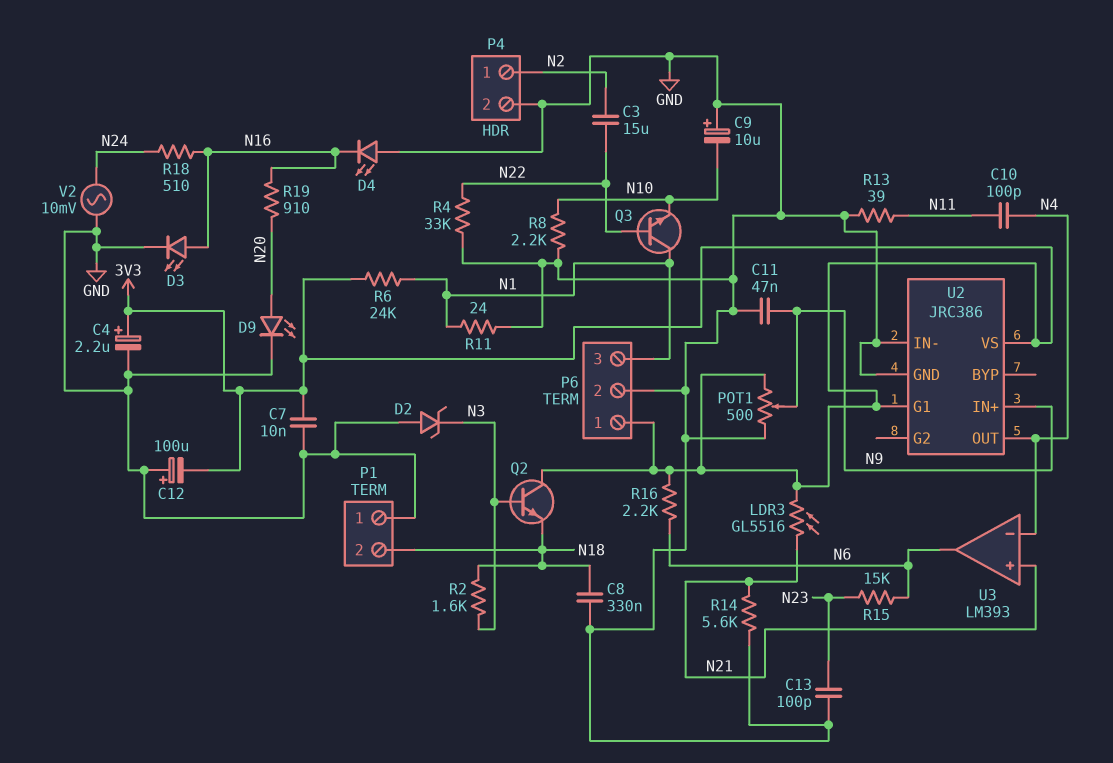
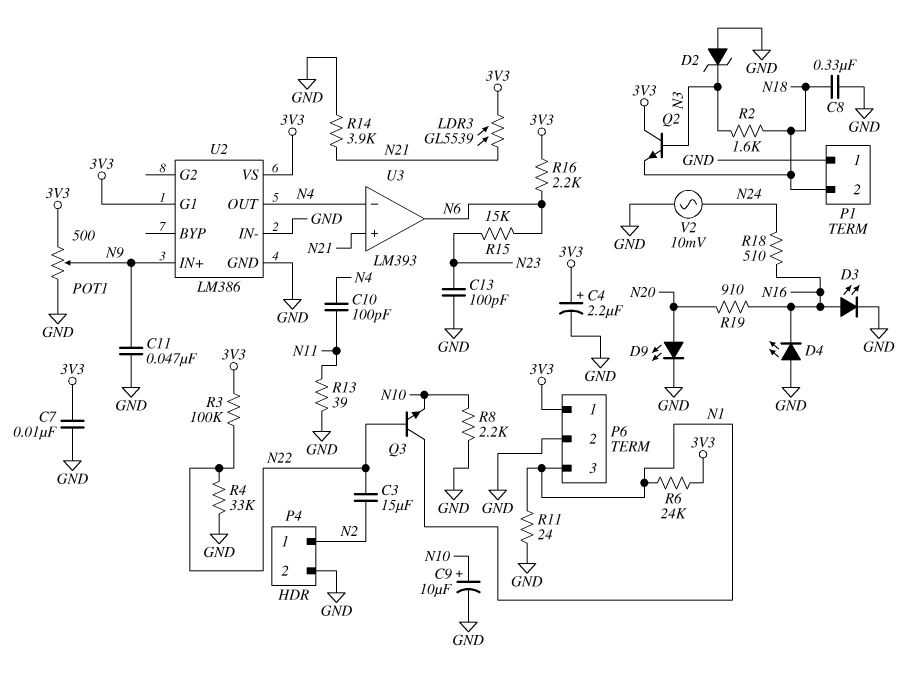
C9: 10uF (plus GND, minus N10) -> 10uF (plus N10, minus GND)
C12: 100uF (plus GND, minus 3V3) -> none
LDR3: GL5516 (3V3, N21) -> GL5539 (3V3, N21)
R3: none -> 100k (3V3, N22)
R14: 5.6k (GND, N21) -> 3.9k (GND, N21)
U2: JRC386 -> LM386

